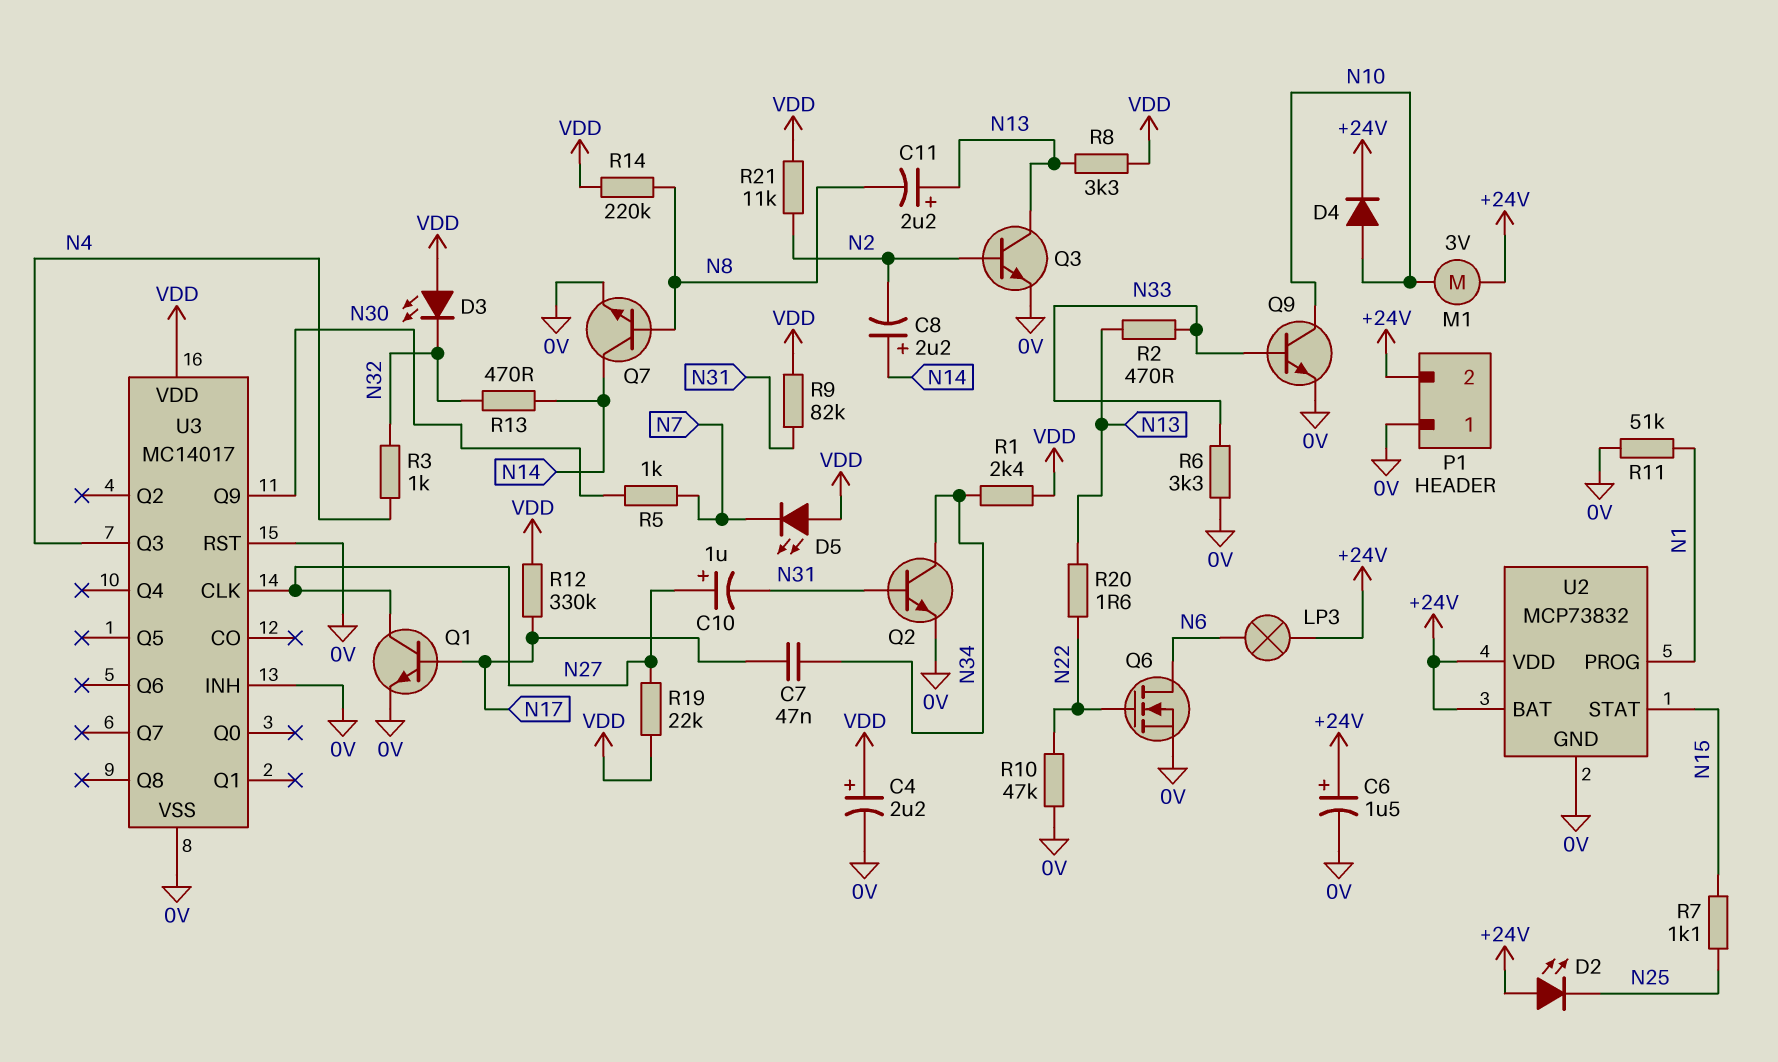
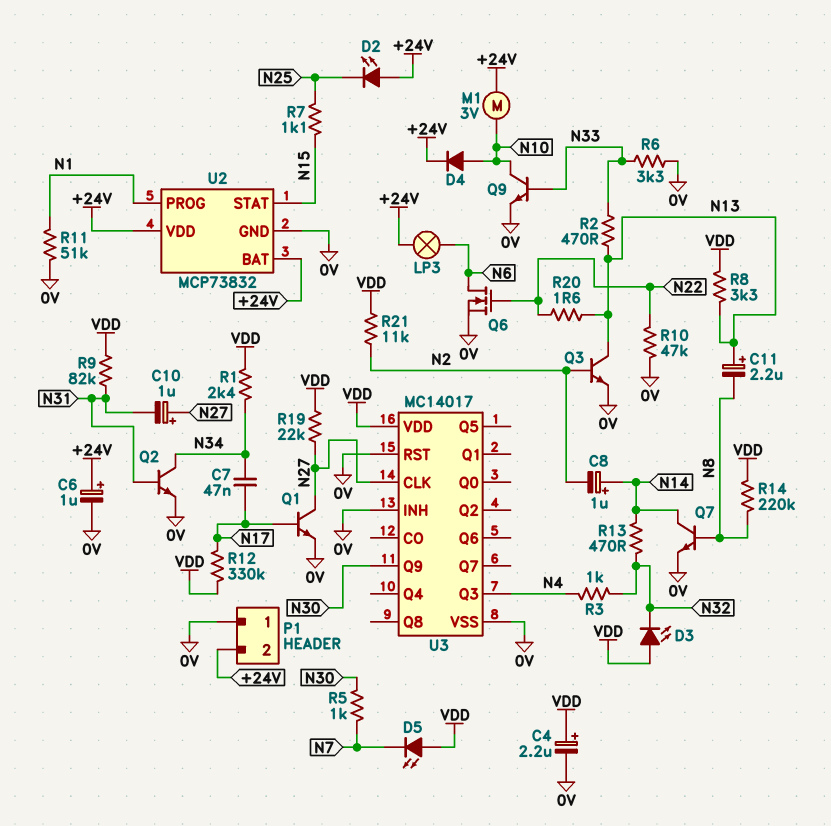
C6: 1.5uF (plus +24V, minus 0V) -> 1uF (plus +24V, minus 0V)
C8: 2.2uF (plus N14, minus N2) -> 1uF (plus N14, minus N2)

